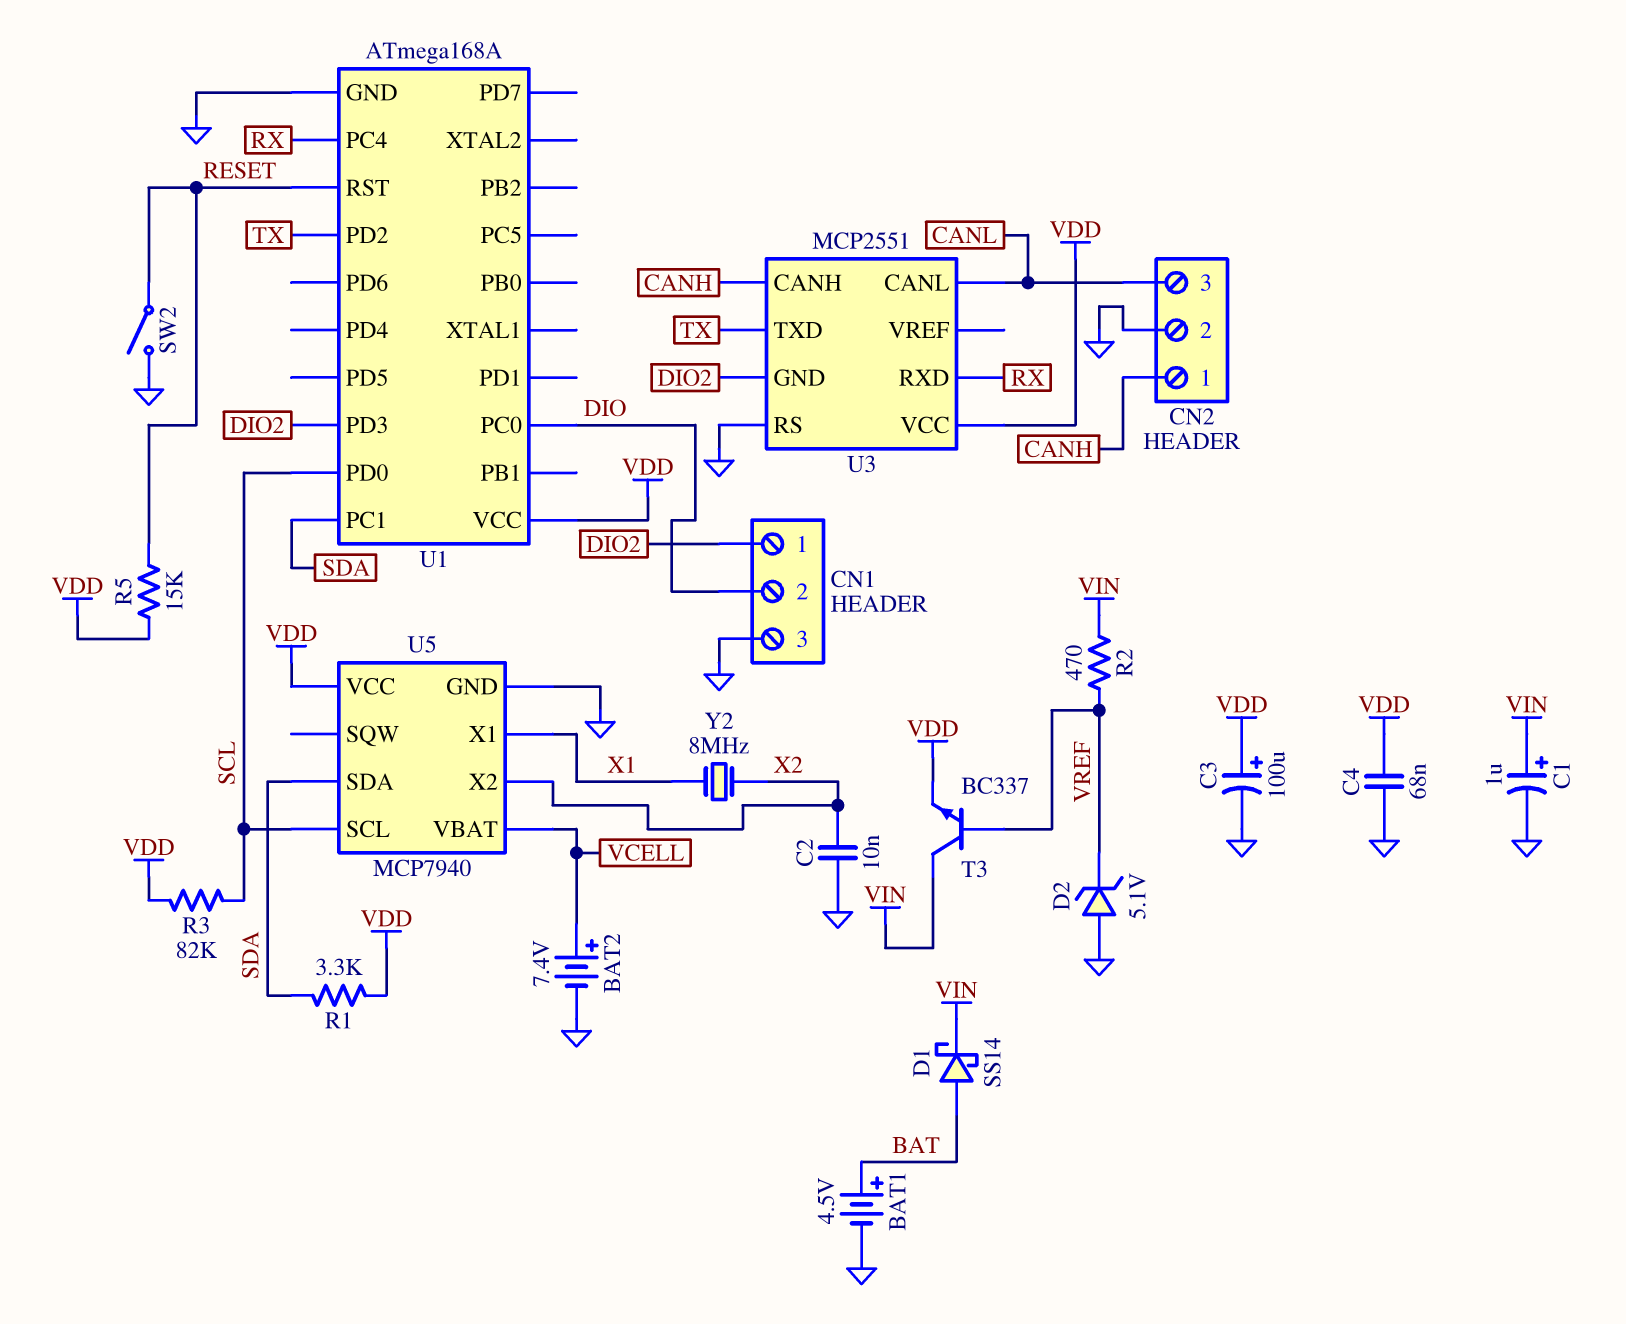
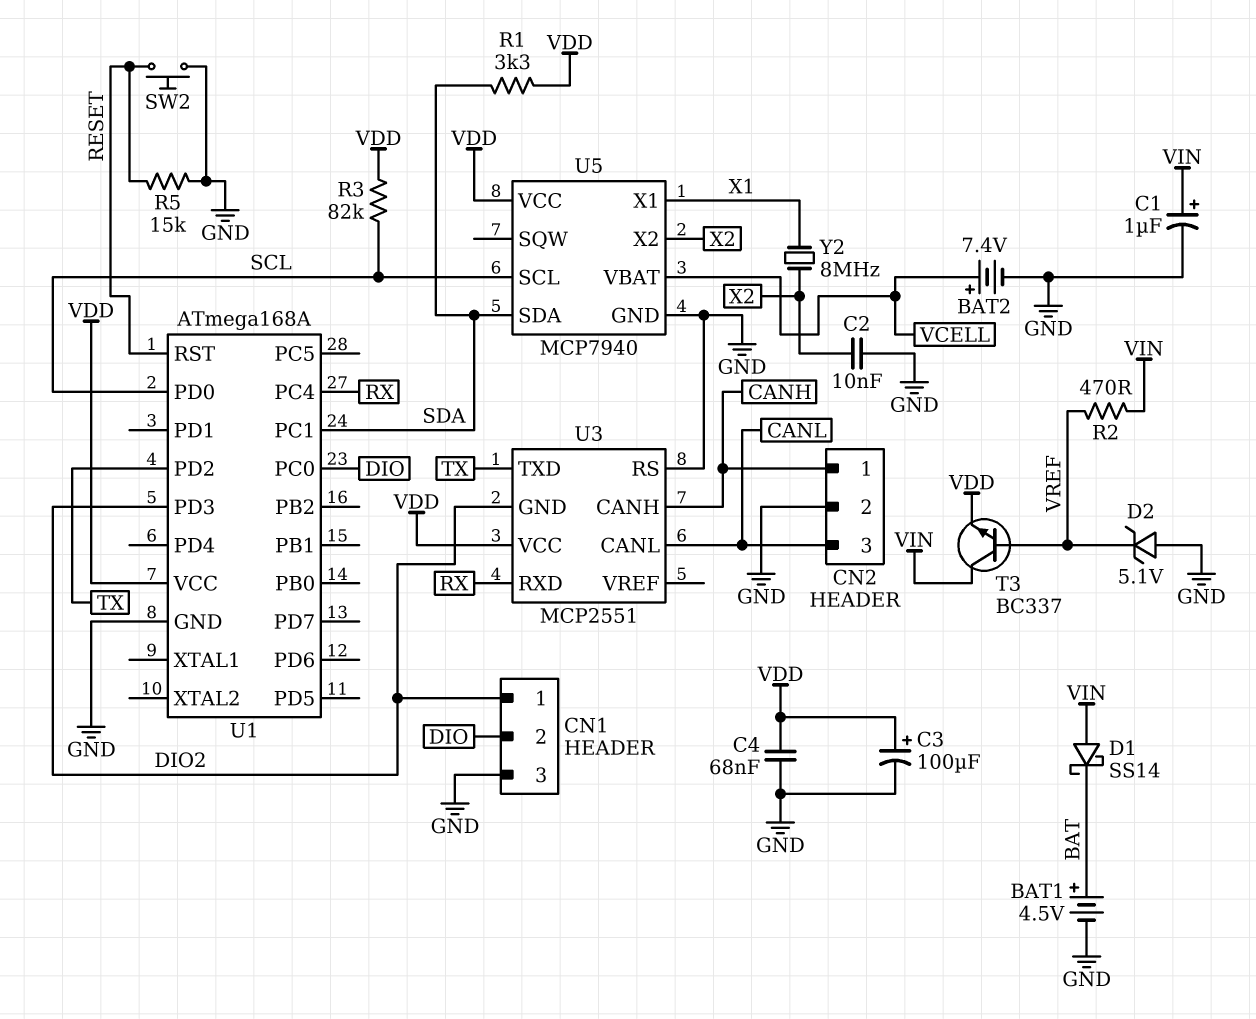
D1: schottky SS14 (A BAT, K VIN) -> schottky SS14 (A VIN, K BAT)
R5: 15k (RESET, VDD) -> 15k (GND, RESET)
SW2: switch (GND, RESET) -> button (GND, RESET)

